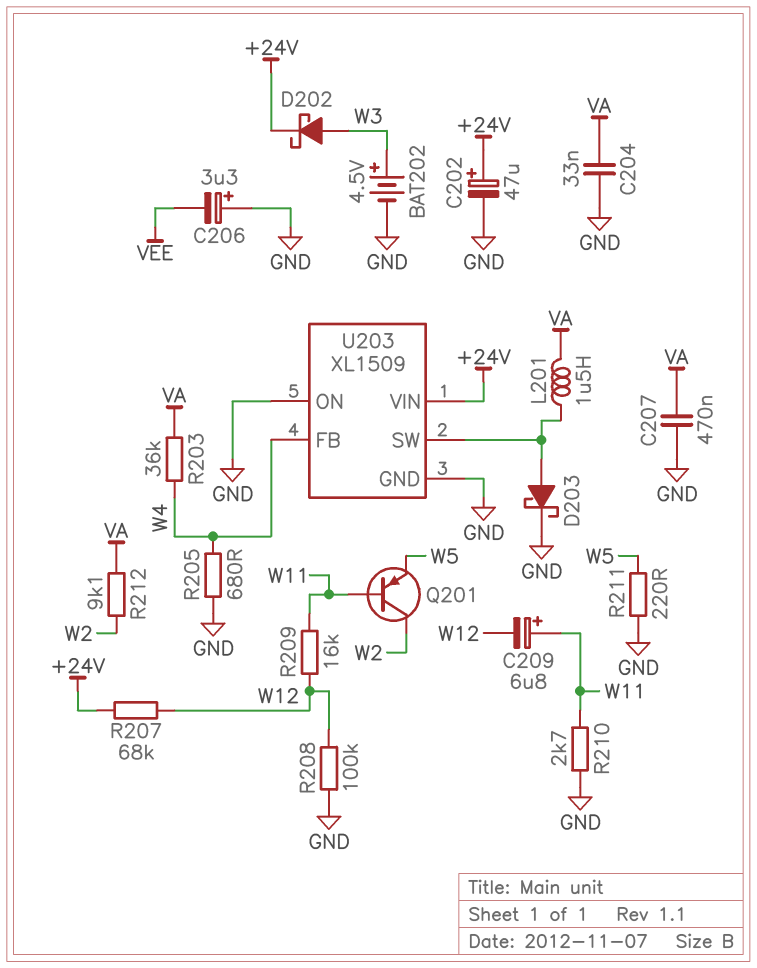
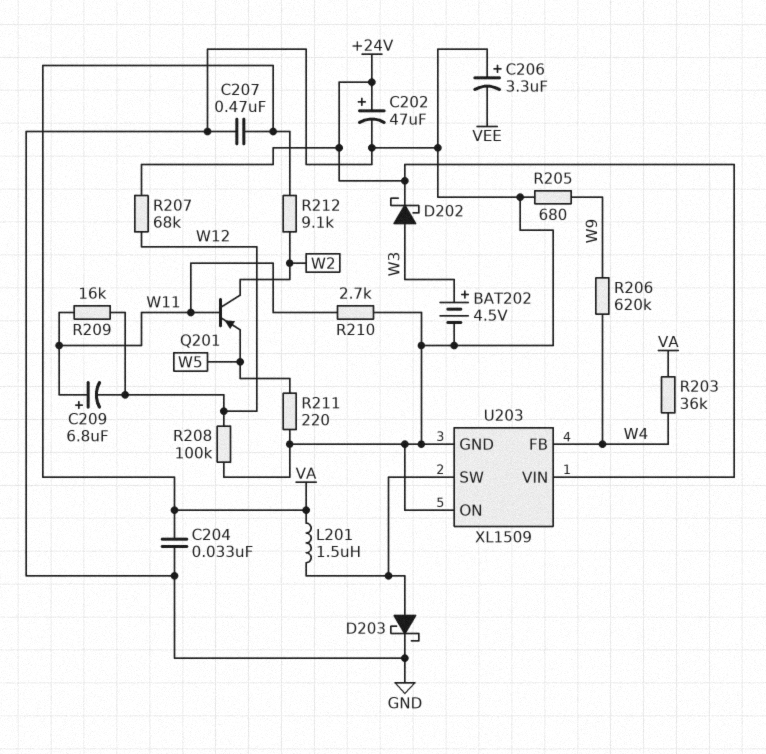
R205: 680 (GND, W4) -> 680 (GND, W9)
R206: none -> 620k (W4, W9)

